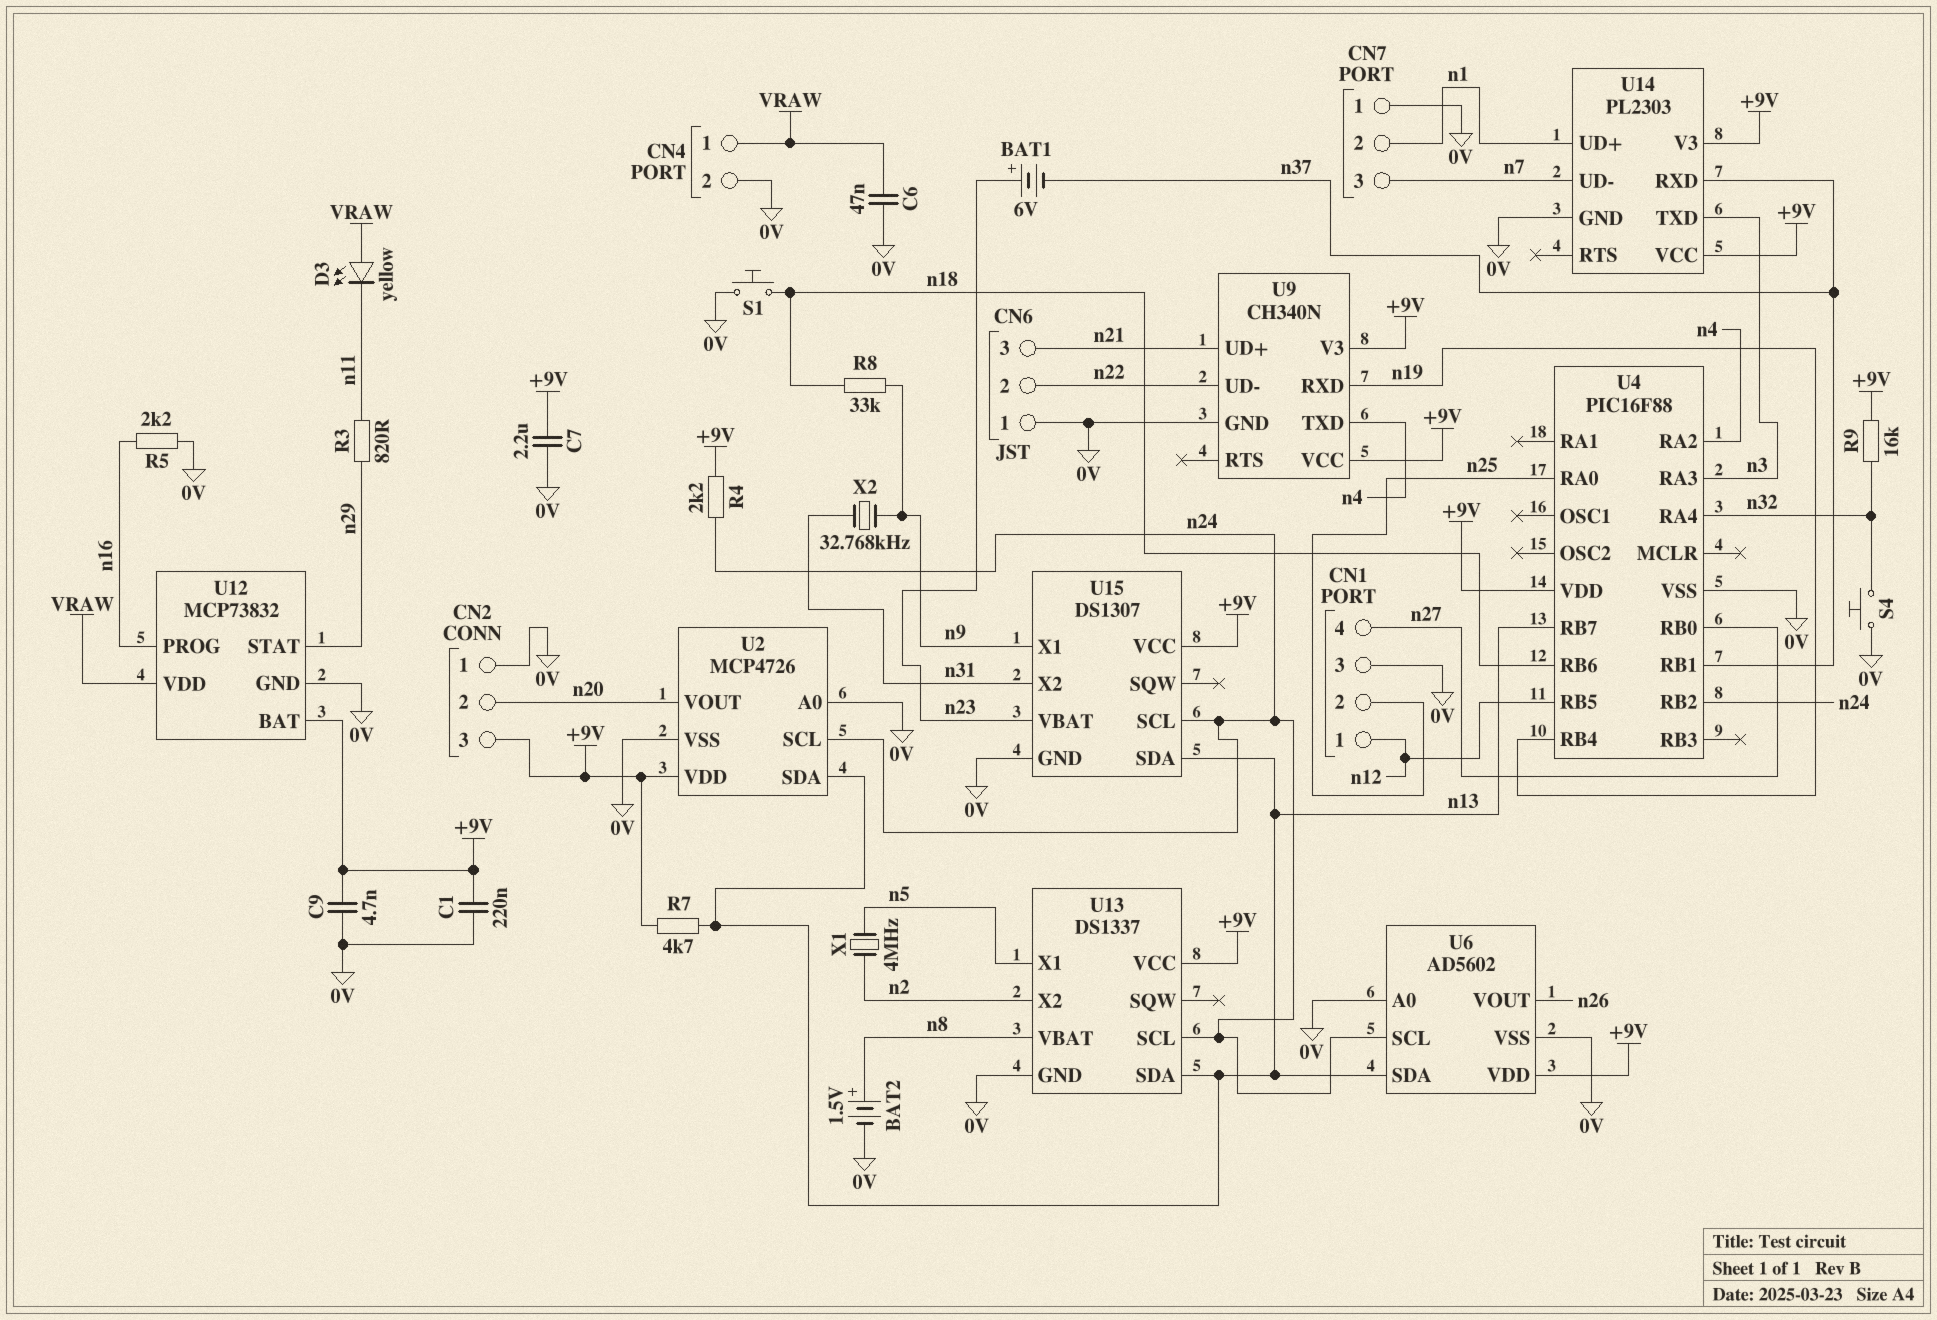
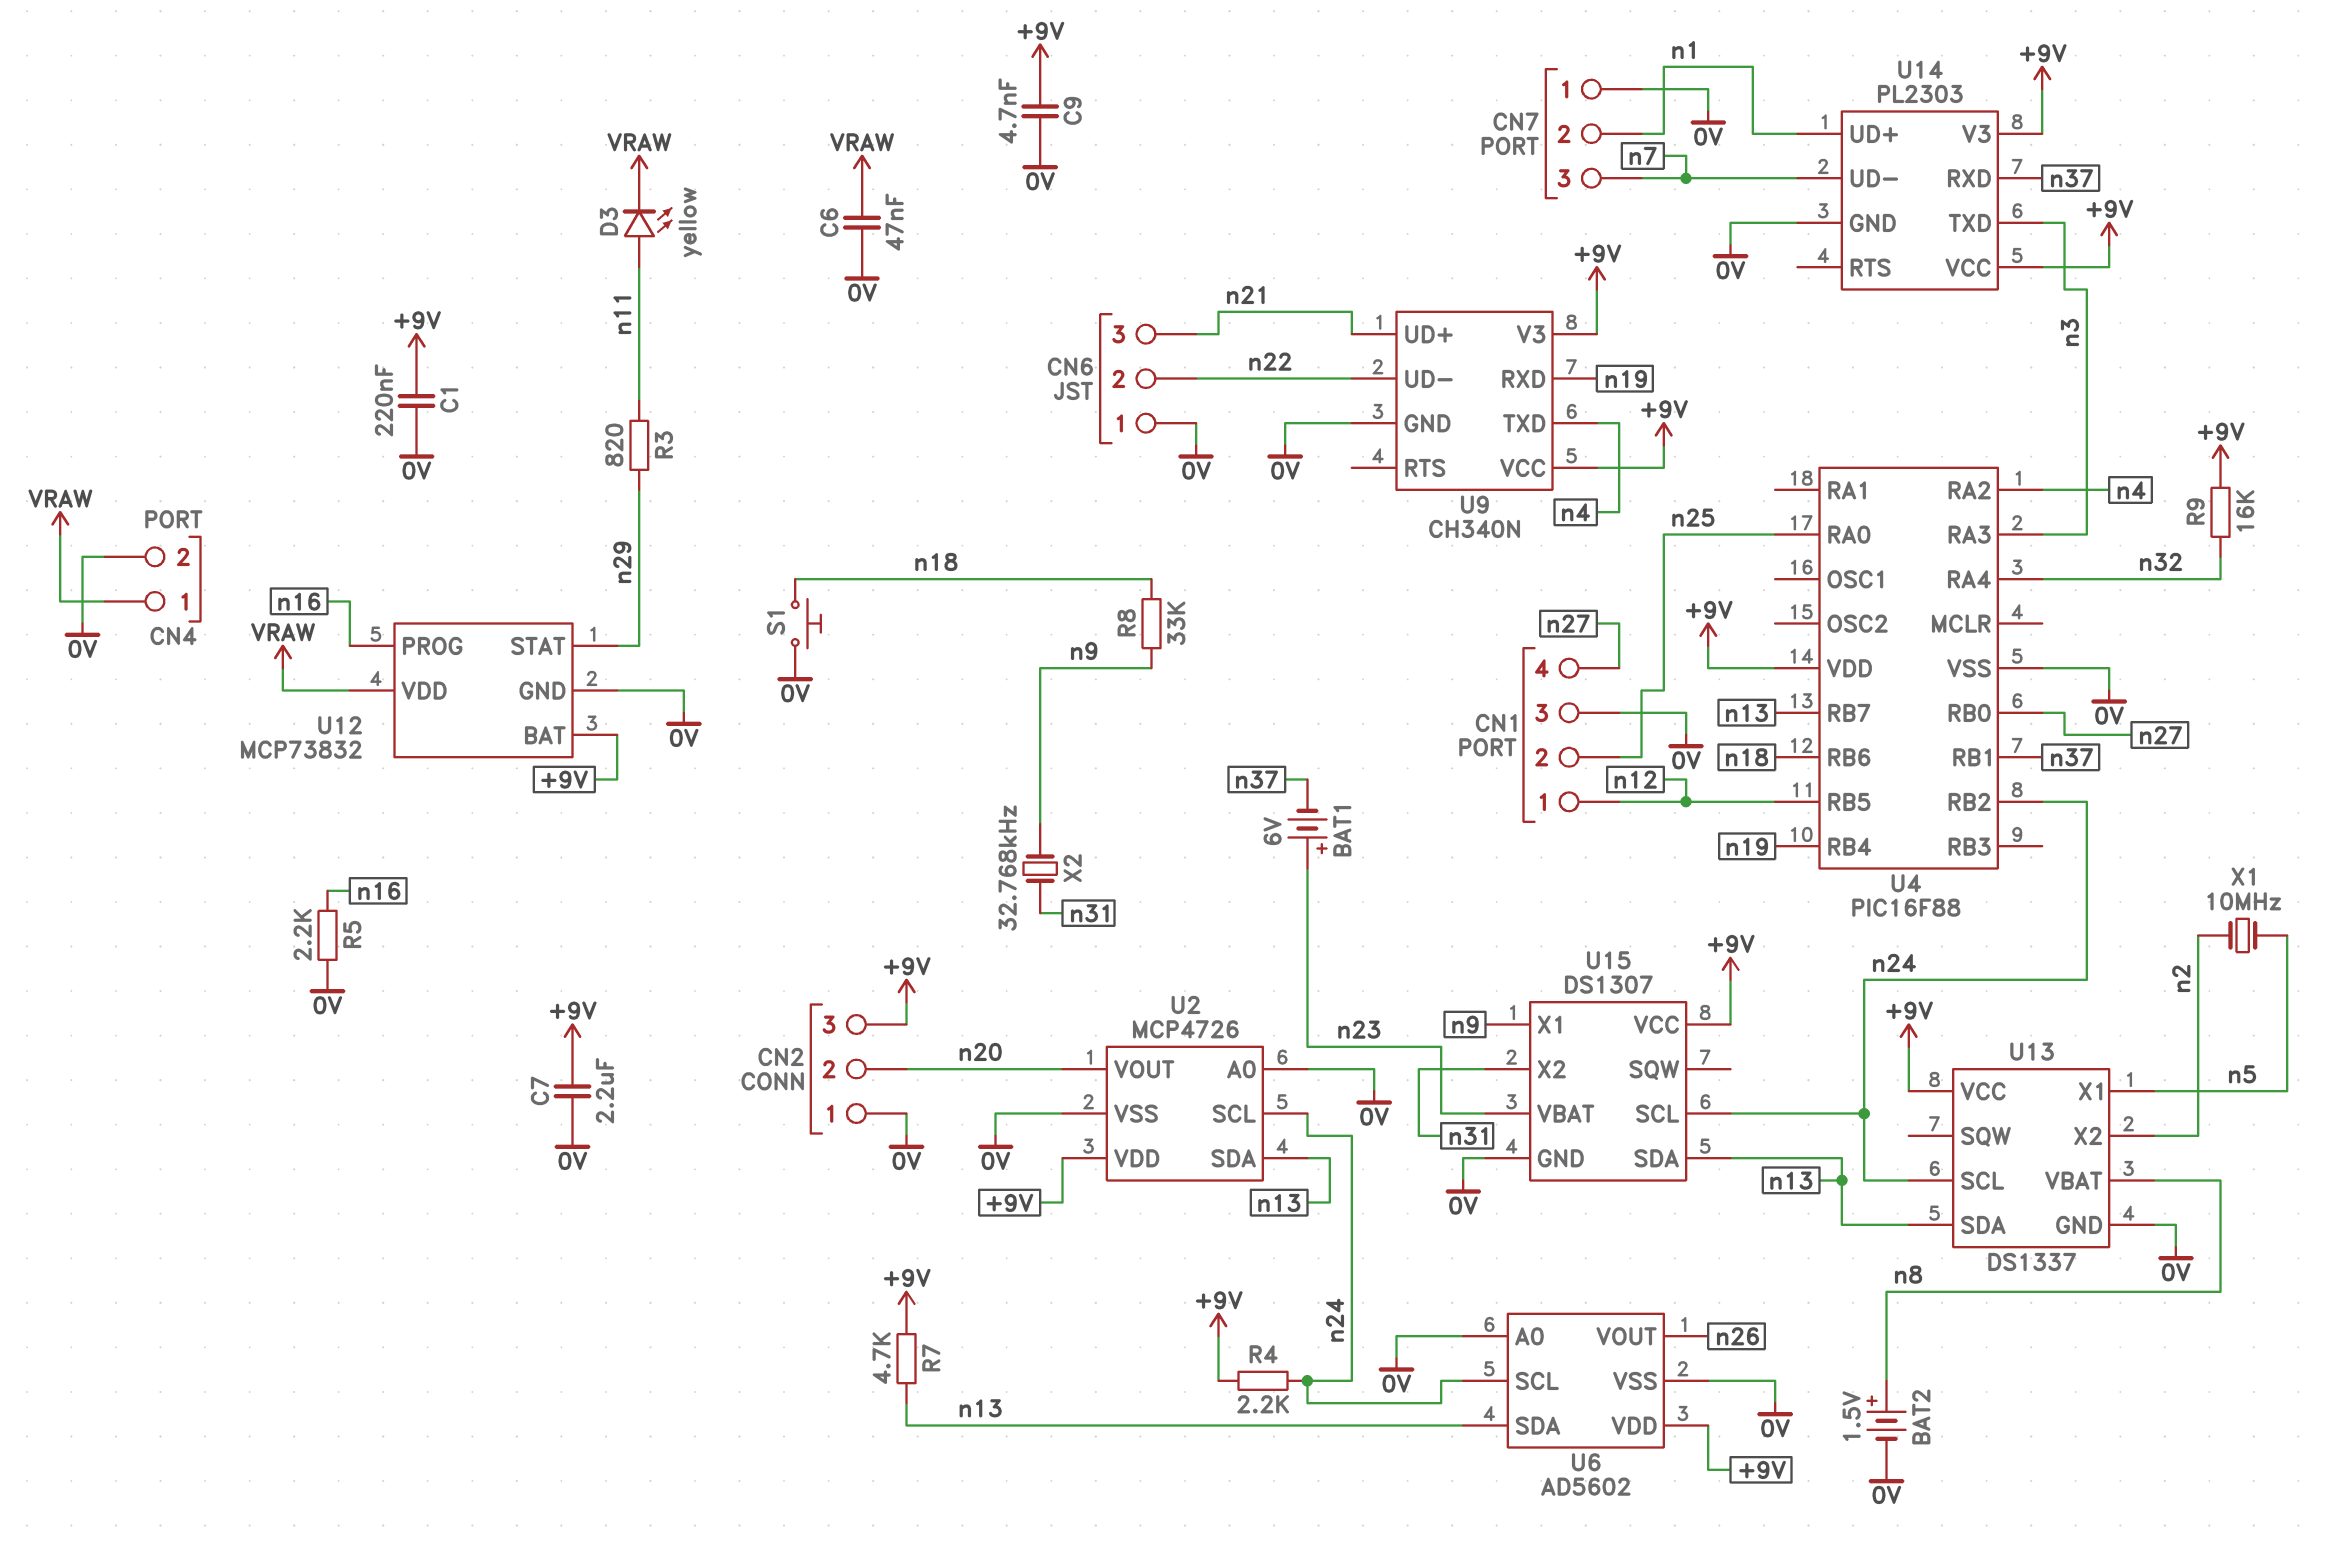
D3: LED yellow (A VRAW, K n11) -> LED yellow (A n11, K VRAW)
S4: button (0V, n32) -> none
X1: 4MHz (n2, n5) -> 10MHz (n2, n5)

